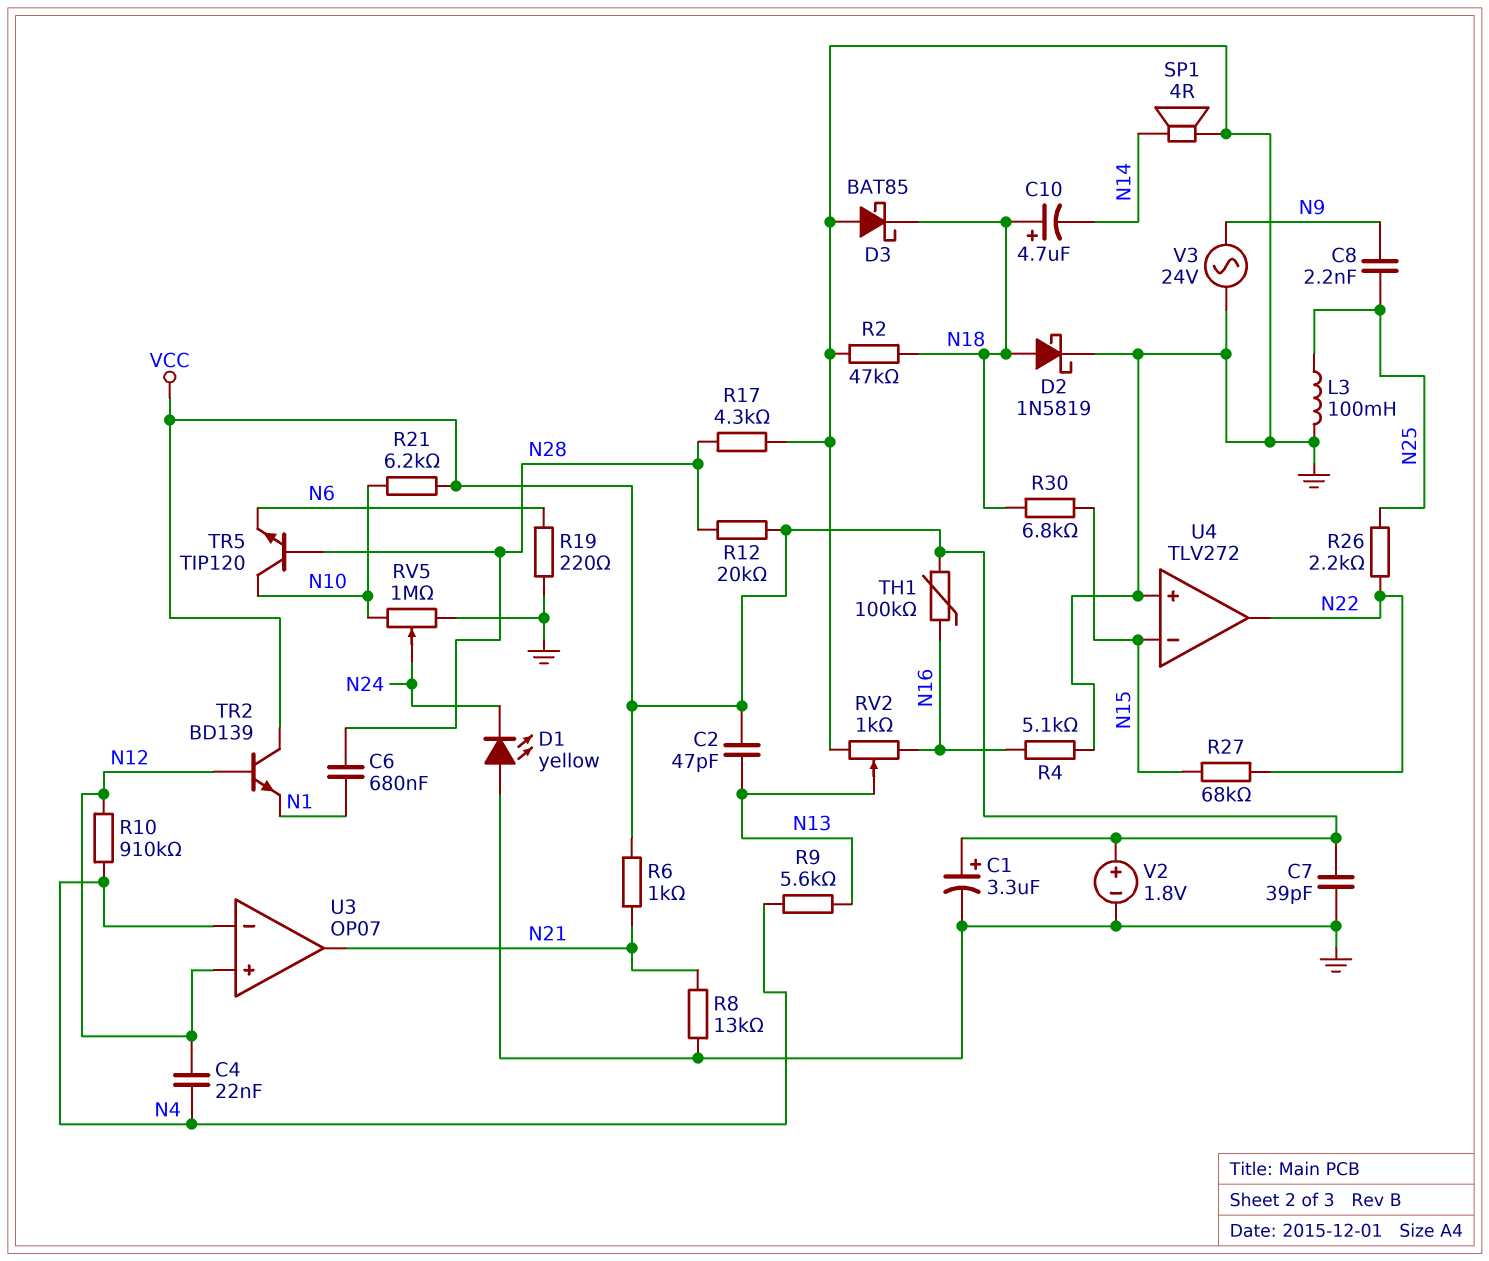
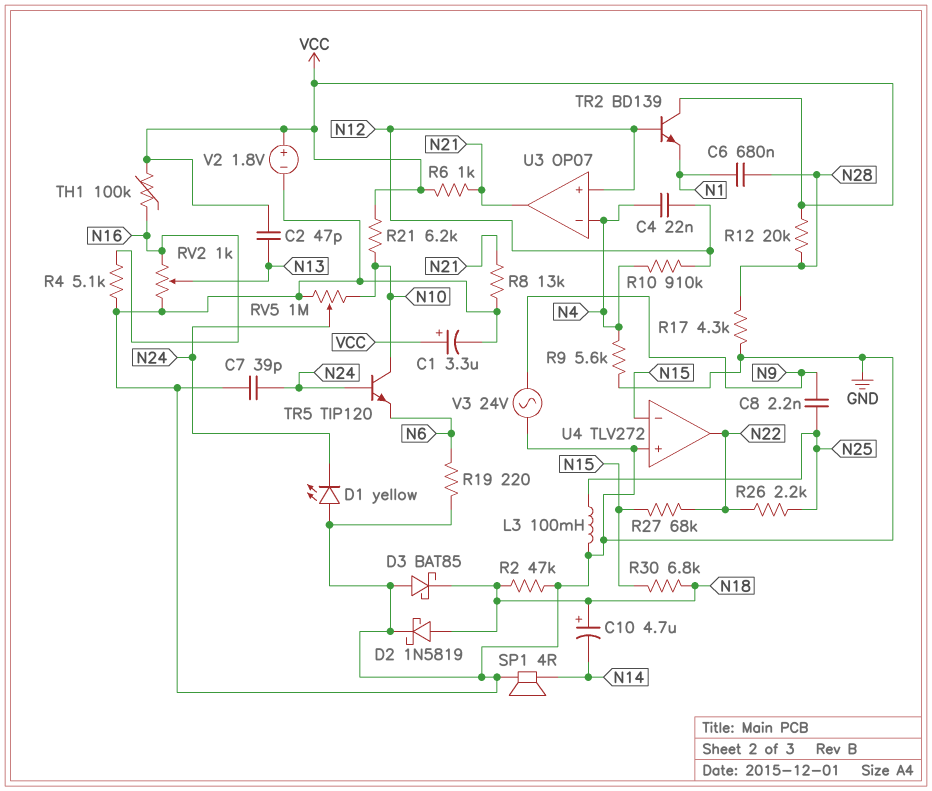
C7: 39pF (GND, VCC) -> 39pF (GND, N24)
R9: 5.6k (N4, N13) -> 5.6k (GND, N4)
TR5: NPN TIP120 (B N28, C N10, E N6) -> NPN TIP120 (B N24, C N10, E N6)

